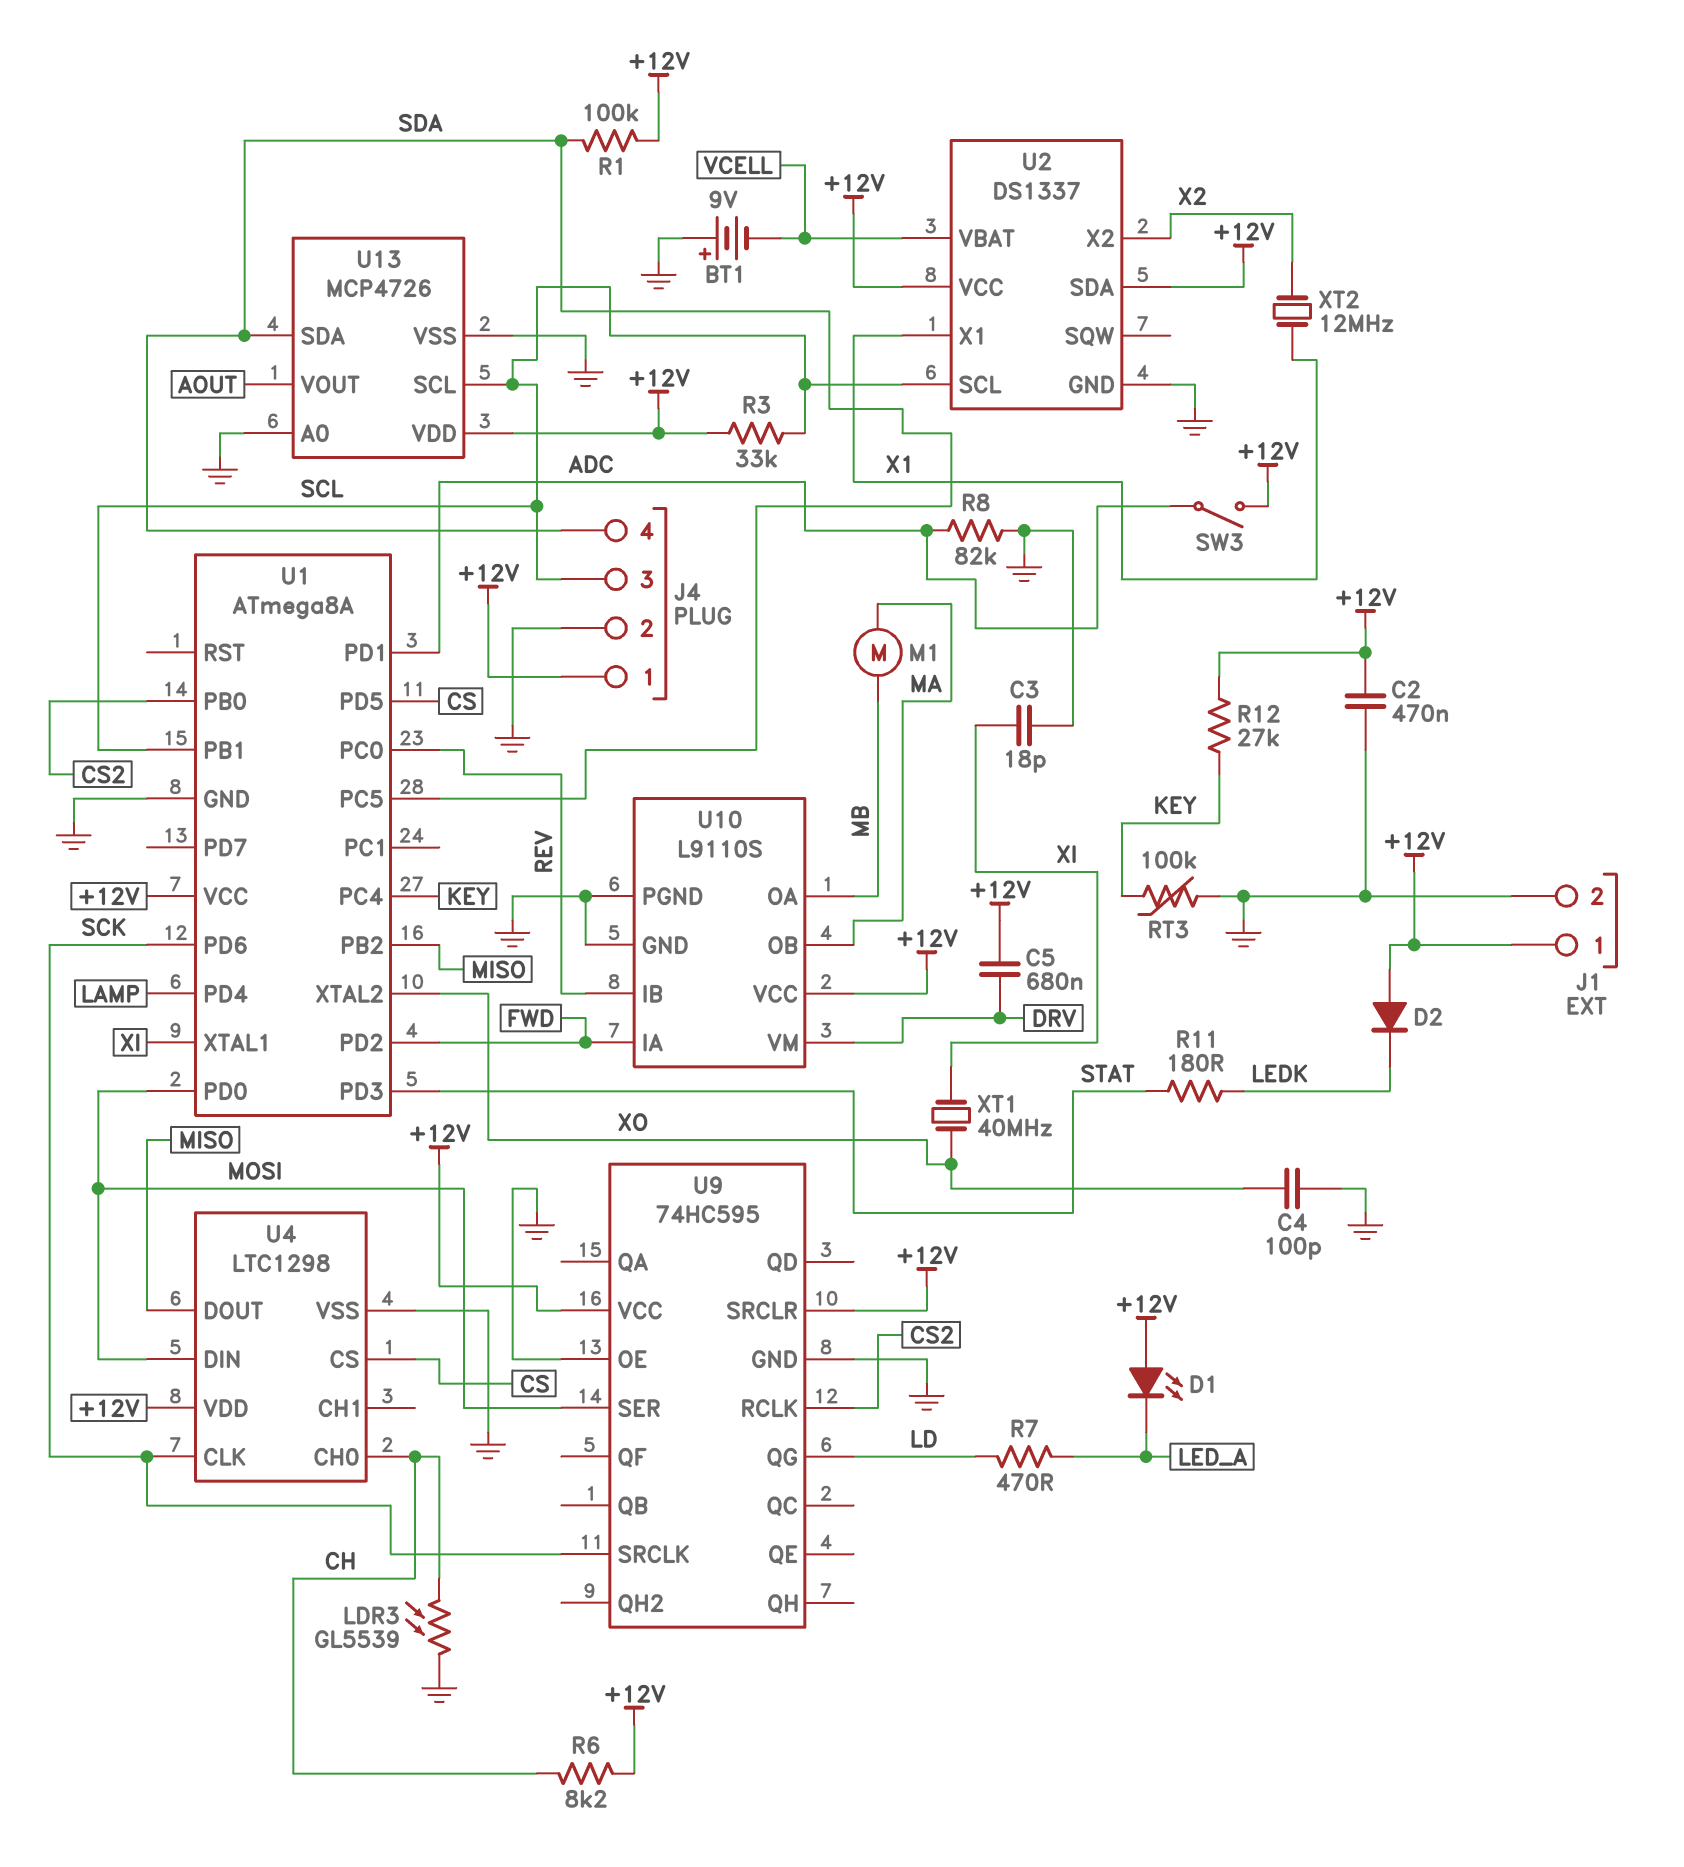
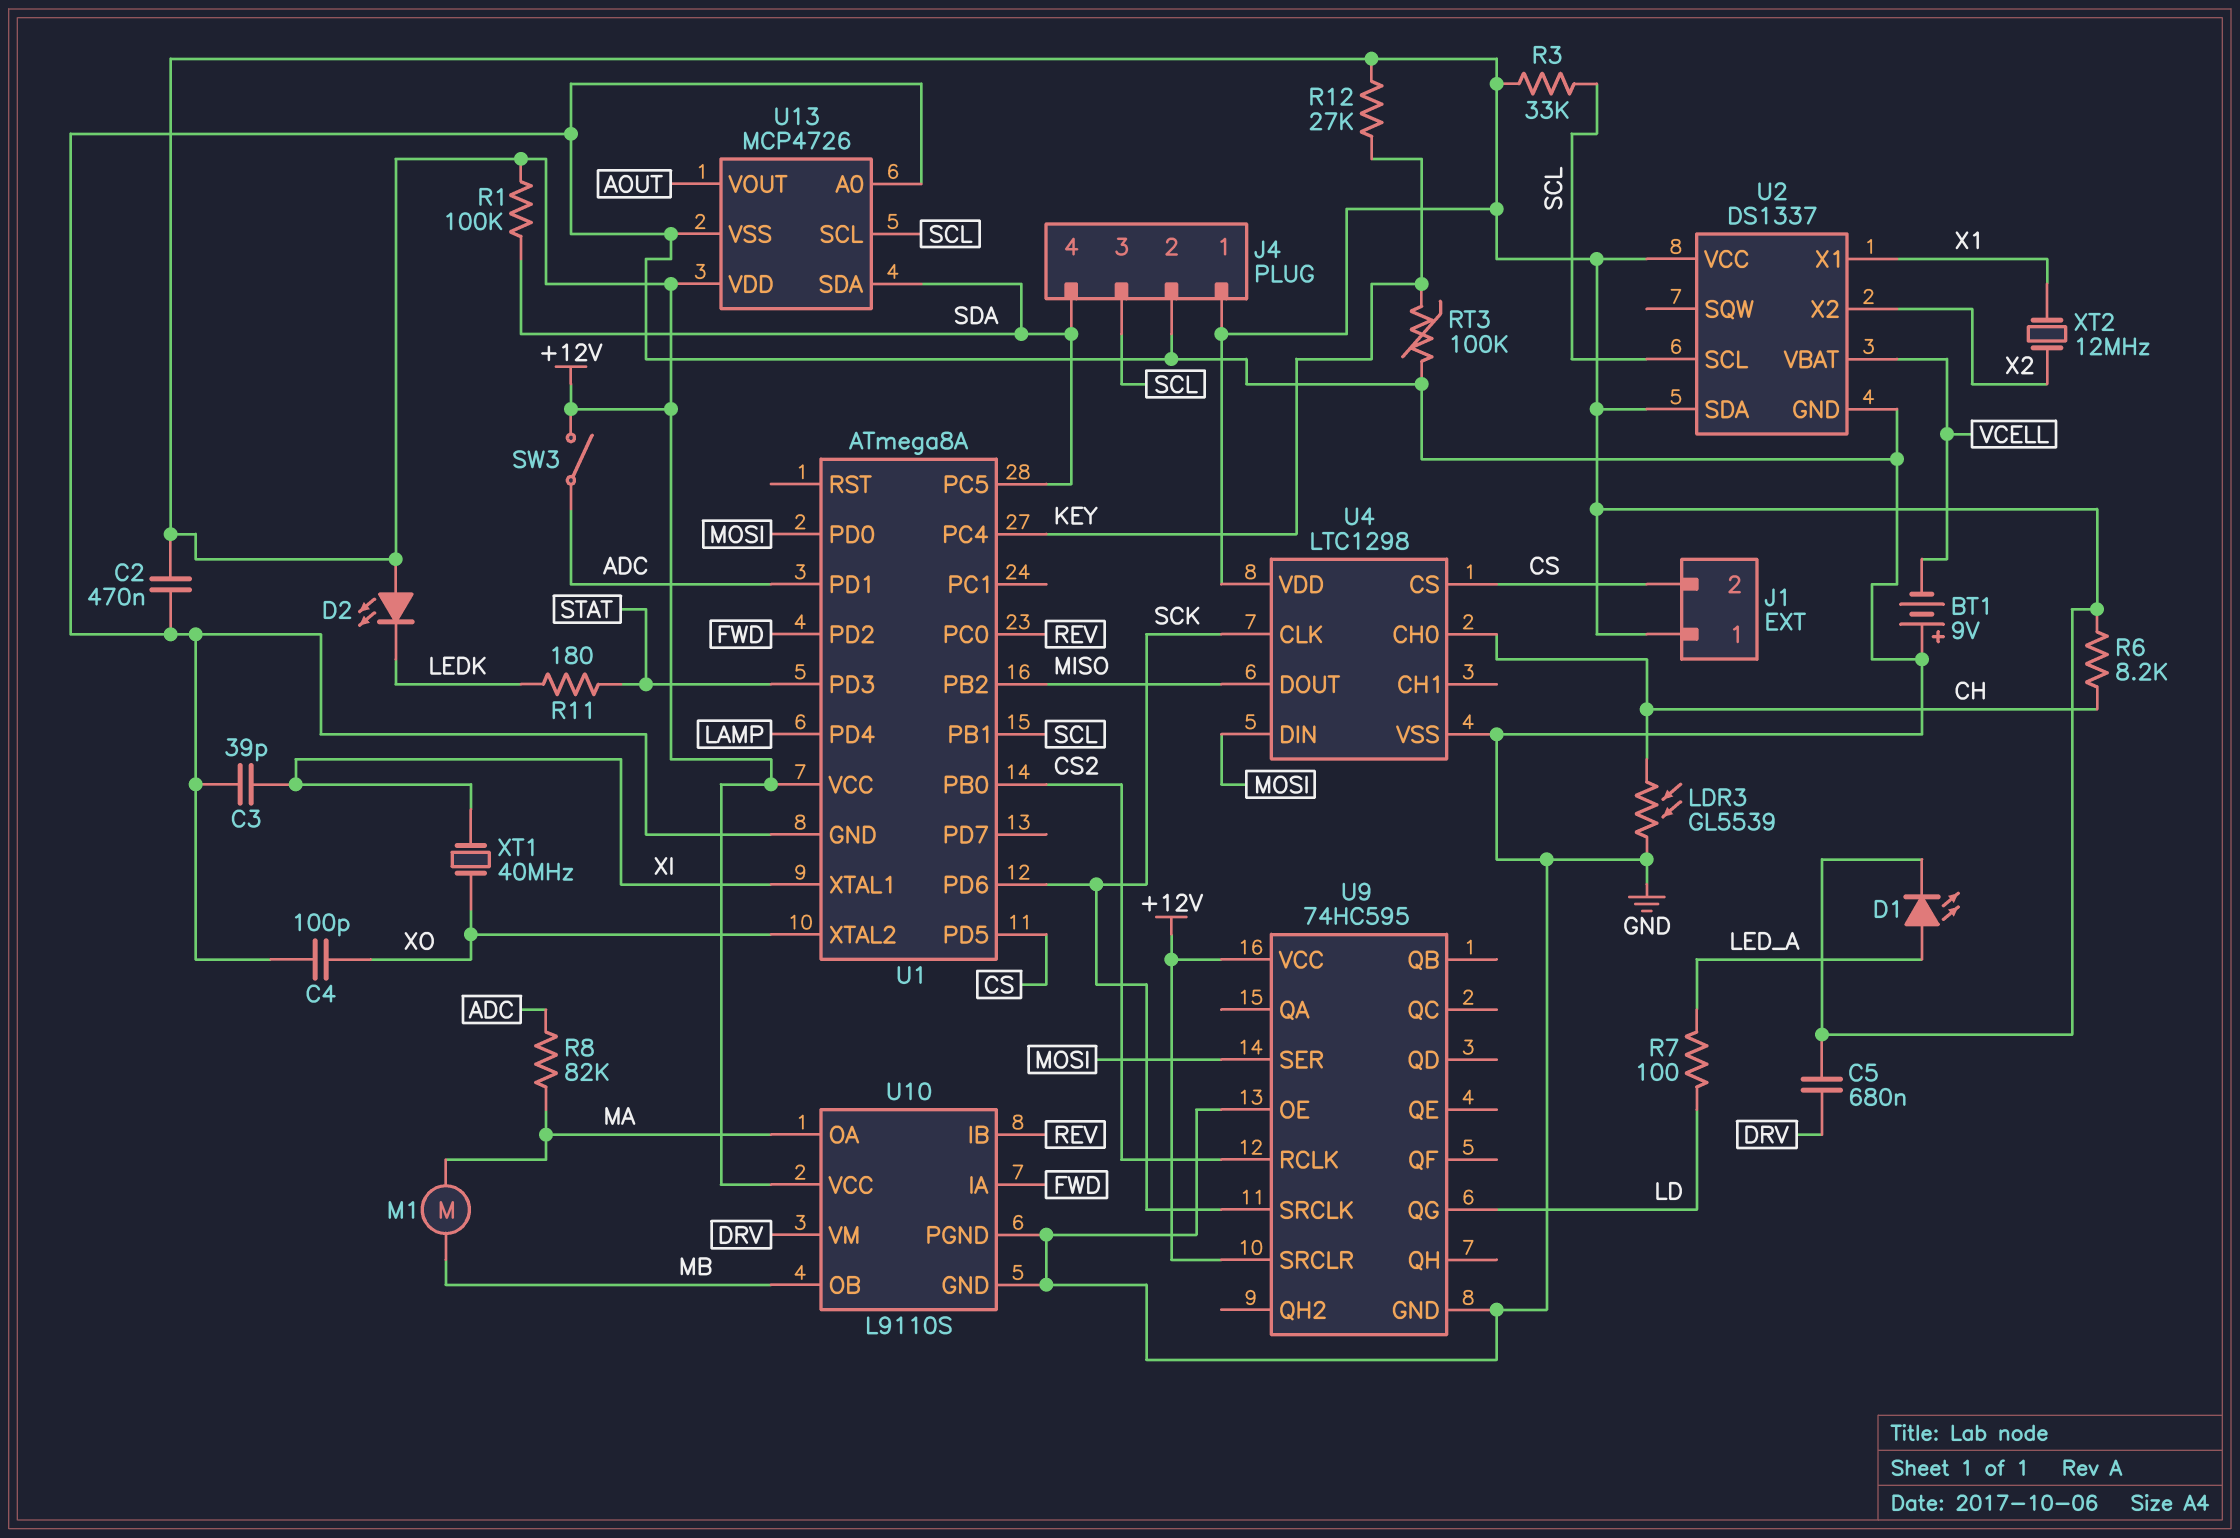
C3: 18pF (GND, XI) -> 39pF (GND, XI)
D1: LED (A +12V, K LED_A) -> LED (A LED_A, K +12V)
D2: diode (A +12V, K LEDK) -> LED (A +12V, K LEDK)
J1 pin 2: GND -> CS
R7: 470 (LD, LED_A) -> 100 (LD, LED_A)
R8: 82k (ADC, GND) -> 82k (ADC, MA)
U10 pin OA: MB -> MA
U10 pin OB: MA -> MB

